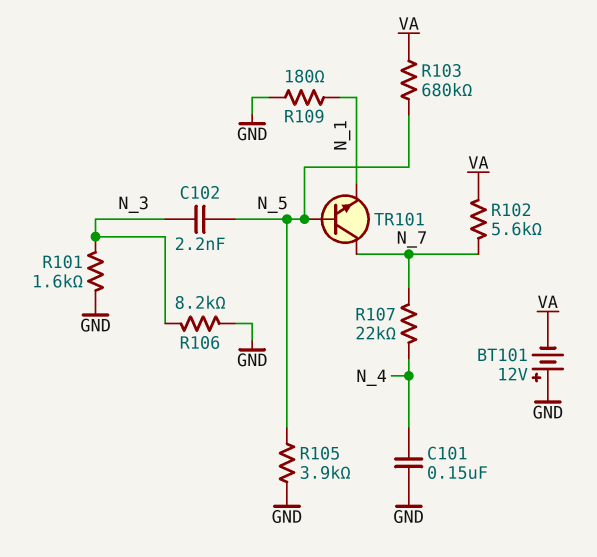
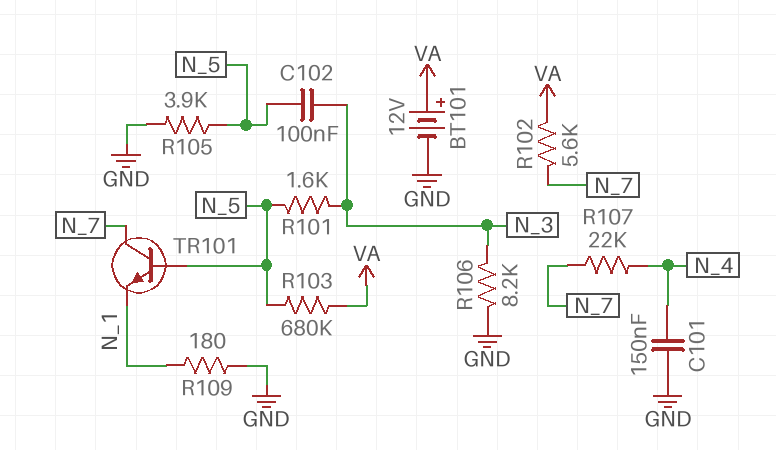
BT101: 12V (plus GND, minus VA) -> 12V (plus VA, minus GND)
C102: 2.2nF (N_3, N_5) -> 100nF (N_3, N_5)
R101: 1.6k (GND, N_3) -> 1.6k (N_3, N_5)

